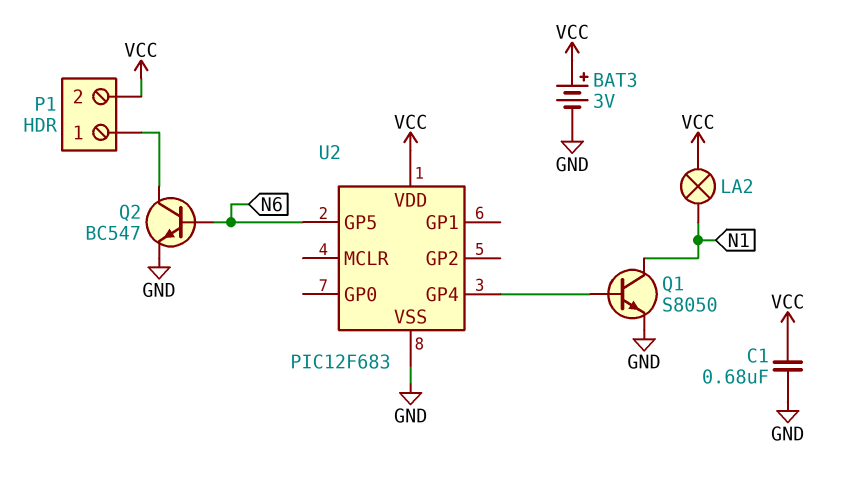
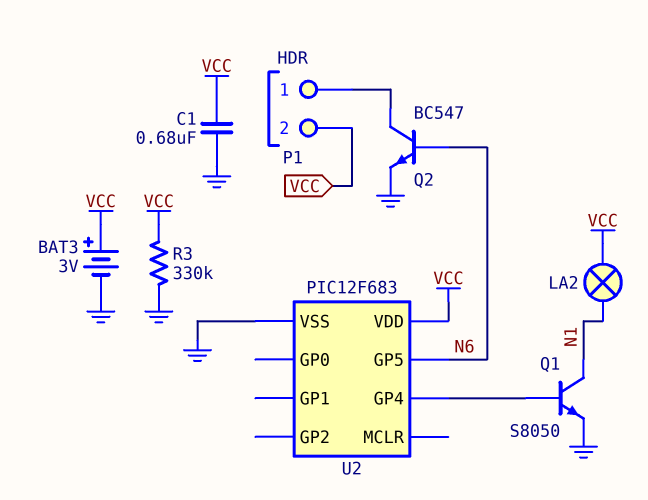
R3: none -> 330k (GND, VCC)

